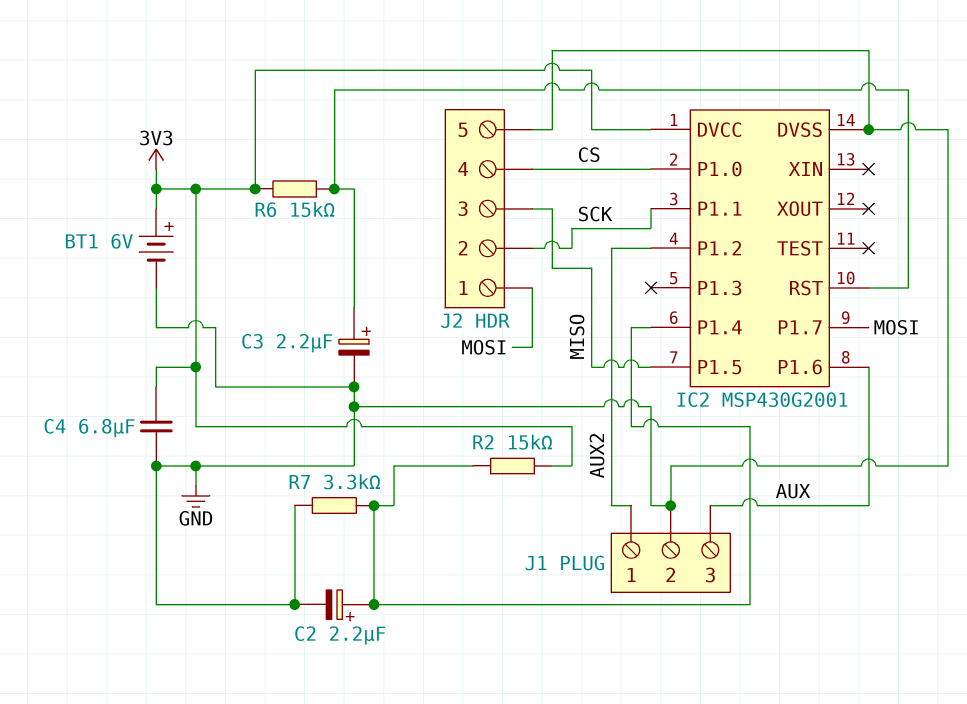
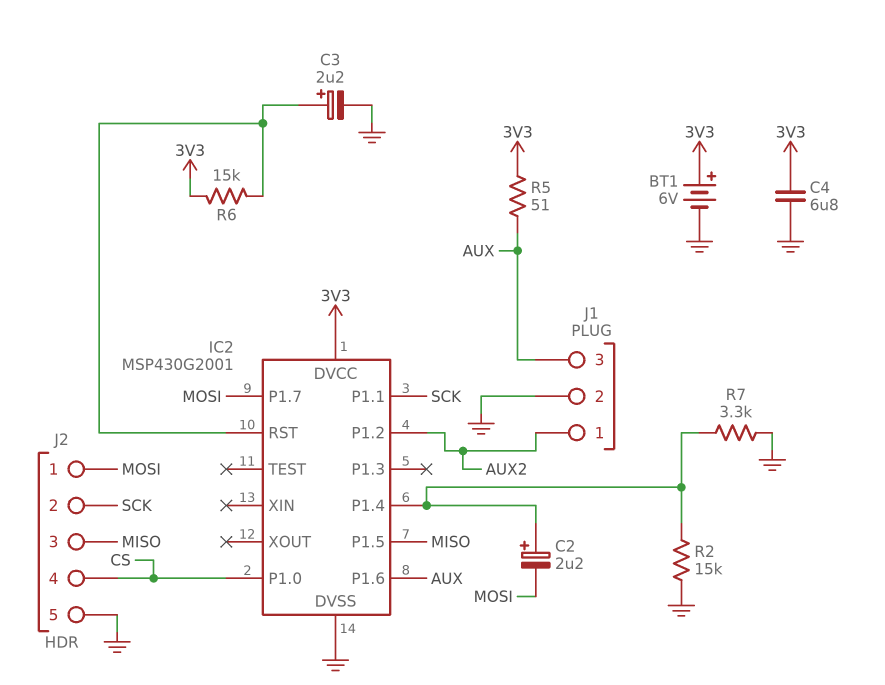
C2: 2.2uF (plus IC2/P1.4, minus GND) -> 2.2uF (plus IC2/P1.4, minus MOSI)
R2: 15k (3V3, IC2/P1.4) -> 15k (GND, IC2/P1.4)
R5: none -> 51 (3V3, AUX)

